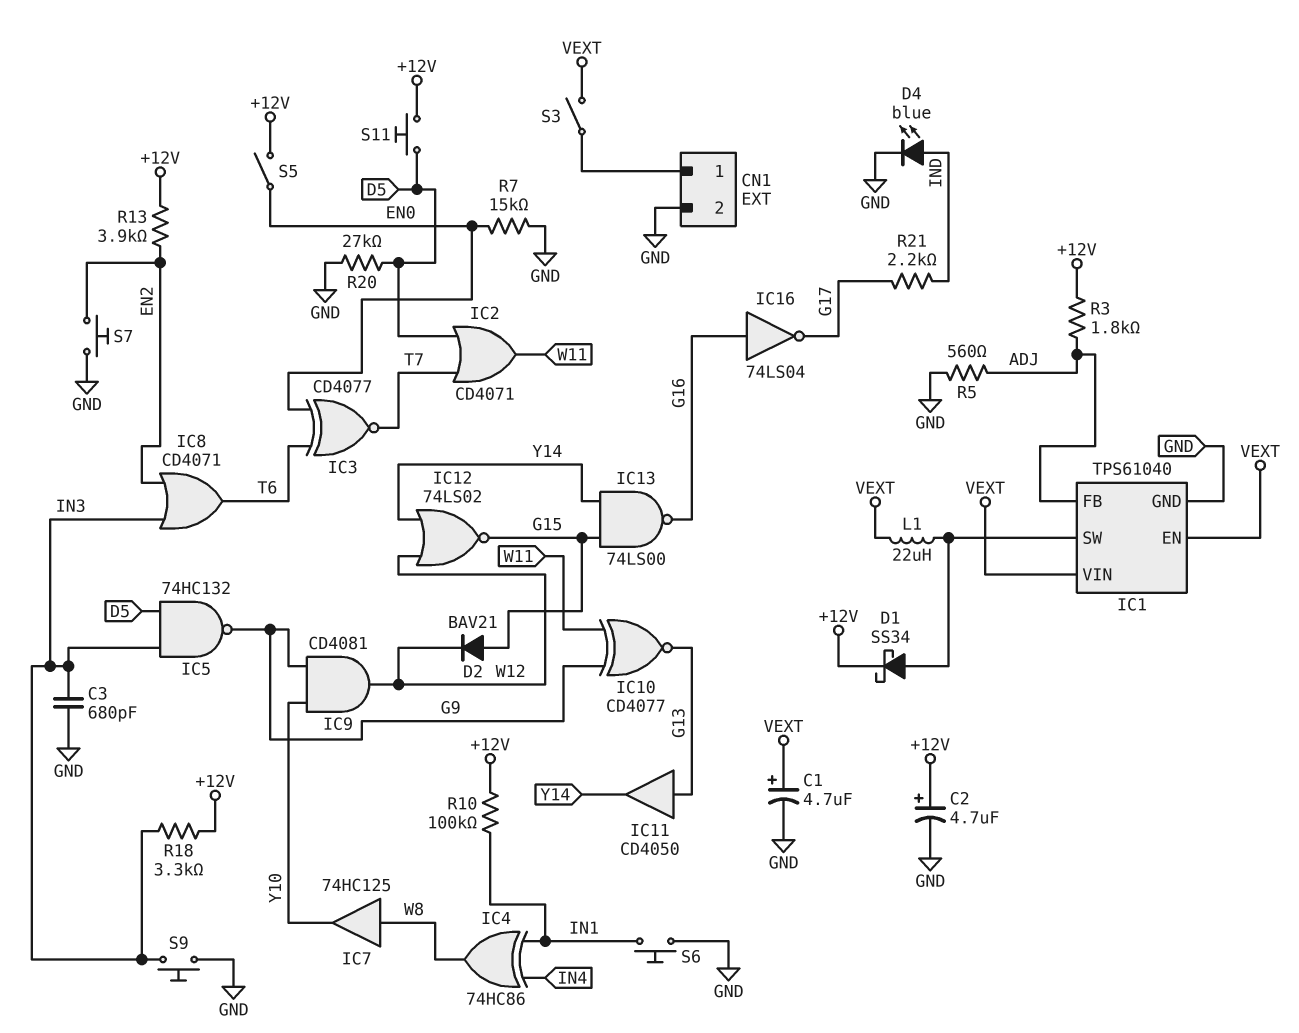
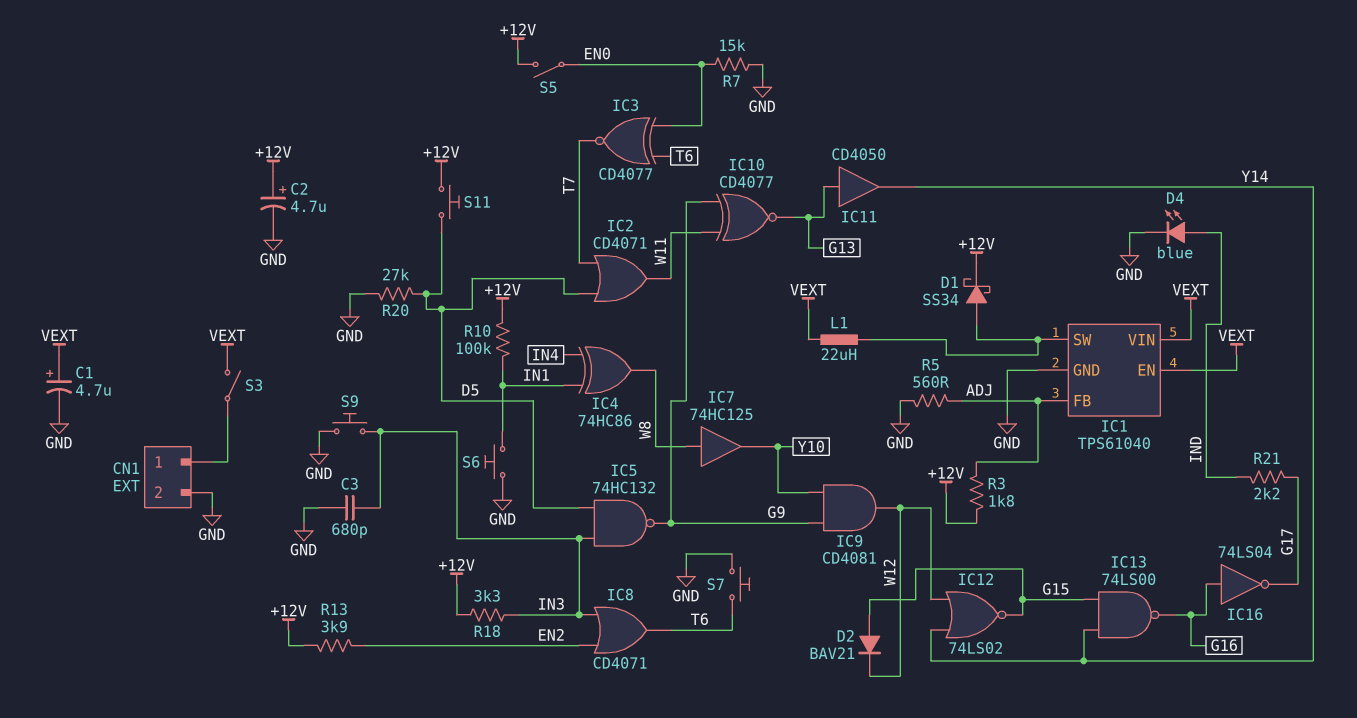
S7: button (EN2, GND) -> button (GND, T6)

